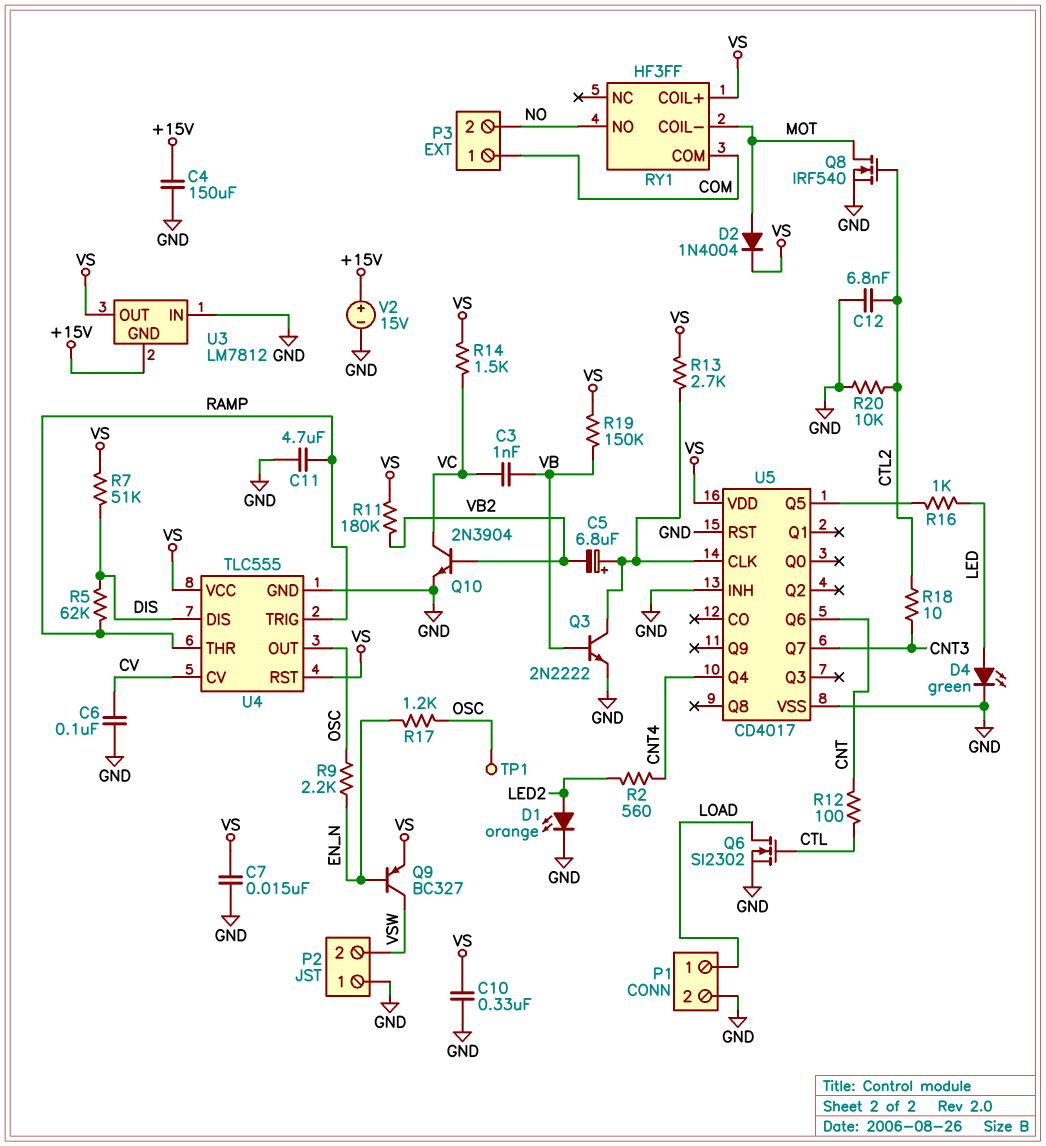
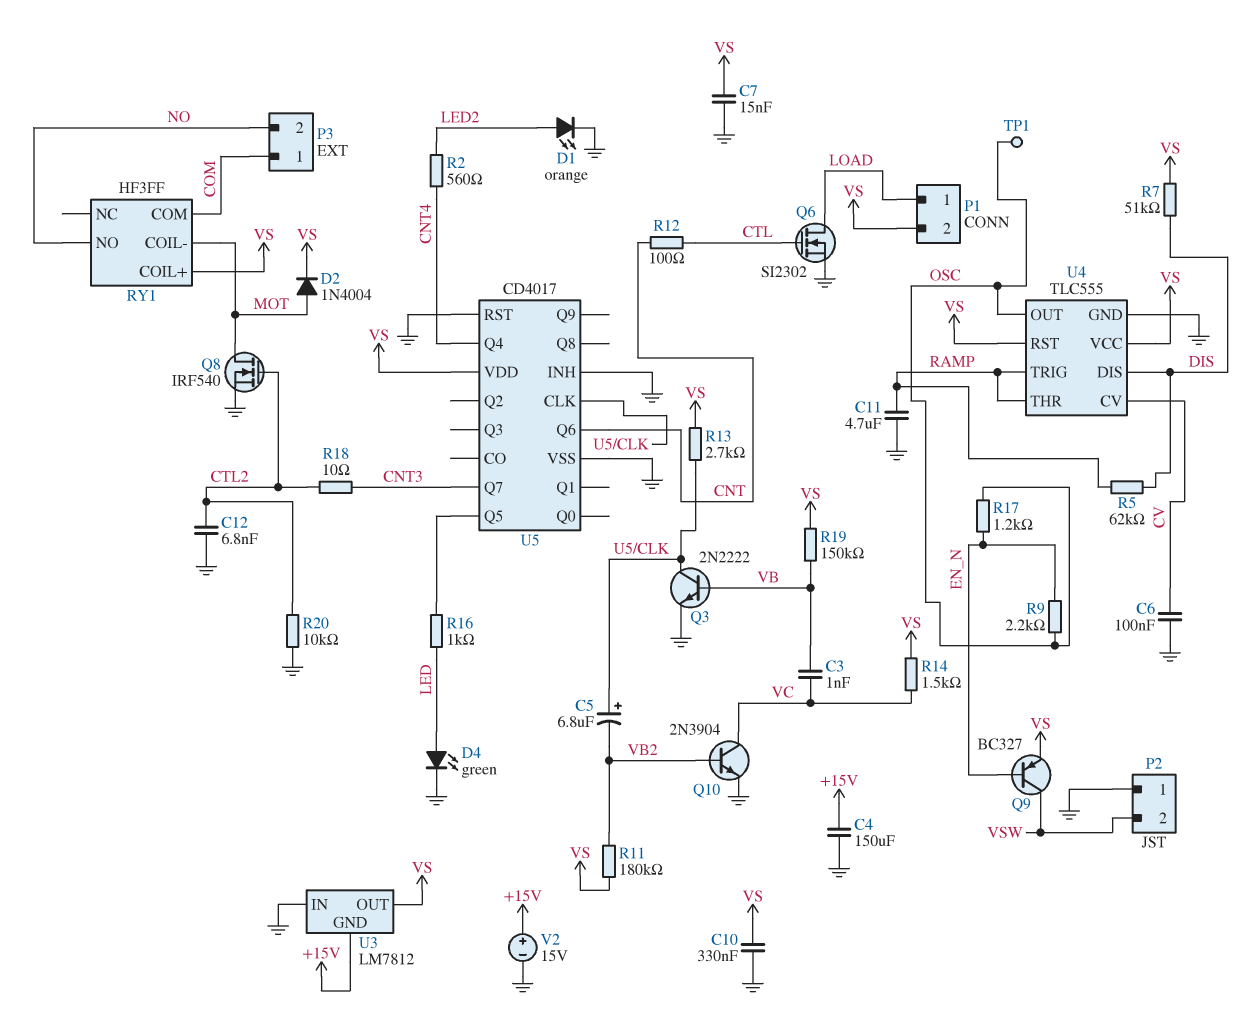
P1 pin 2: GND -> VS

